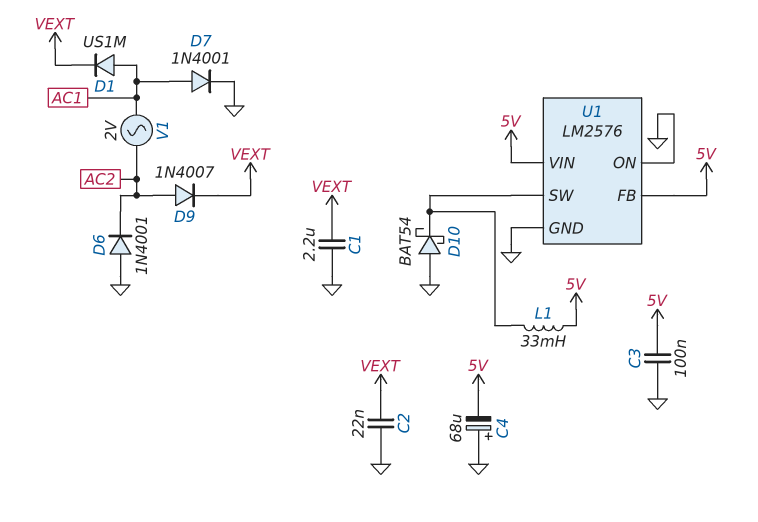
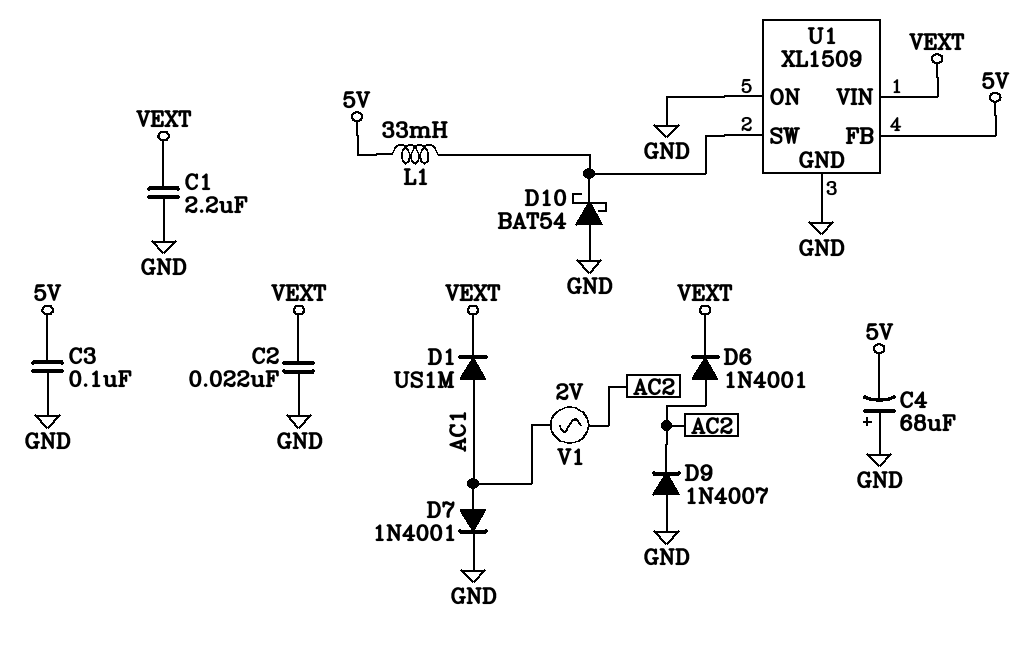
D6: diode 1N4001 (A GND, K AC2) -> diode 1N4001 (A AC2, K VEXT)
D9: diode 1N4007 (A AC2, K VEXT) -> diode 1N4007 (A GND, K AC2)
U1: LM2576 -> XL1509
U1 pin VIN: 5V -> VEXT

